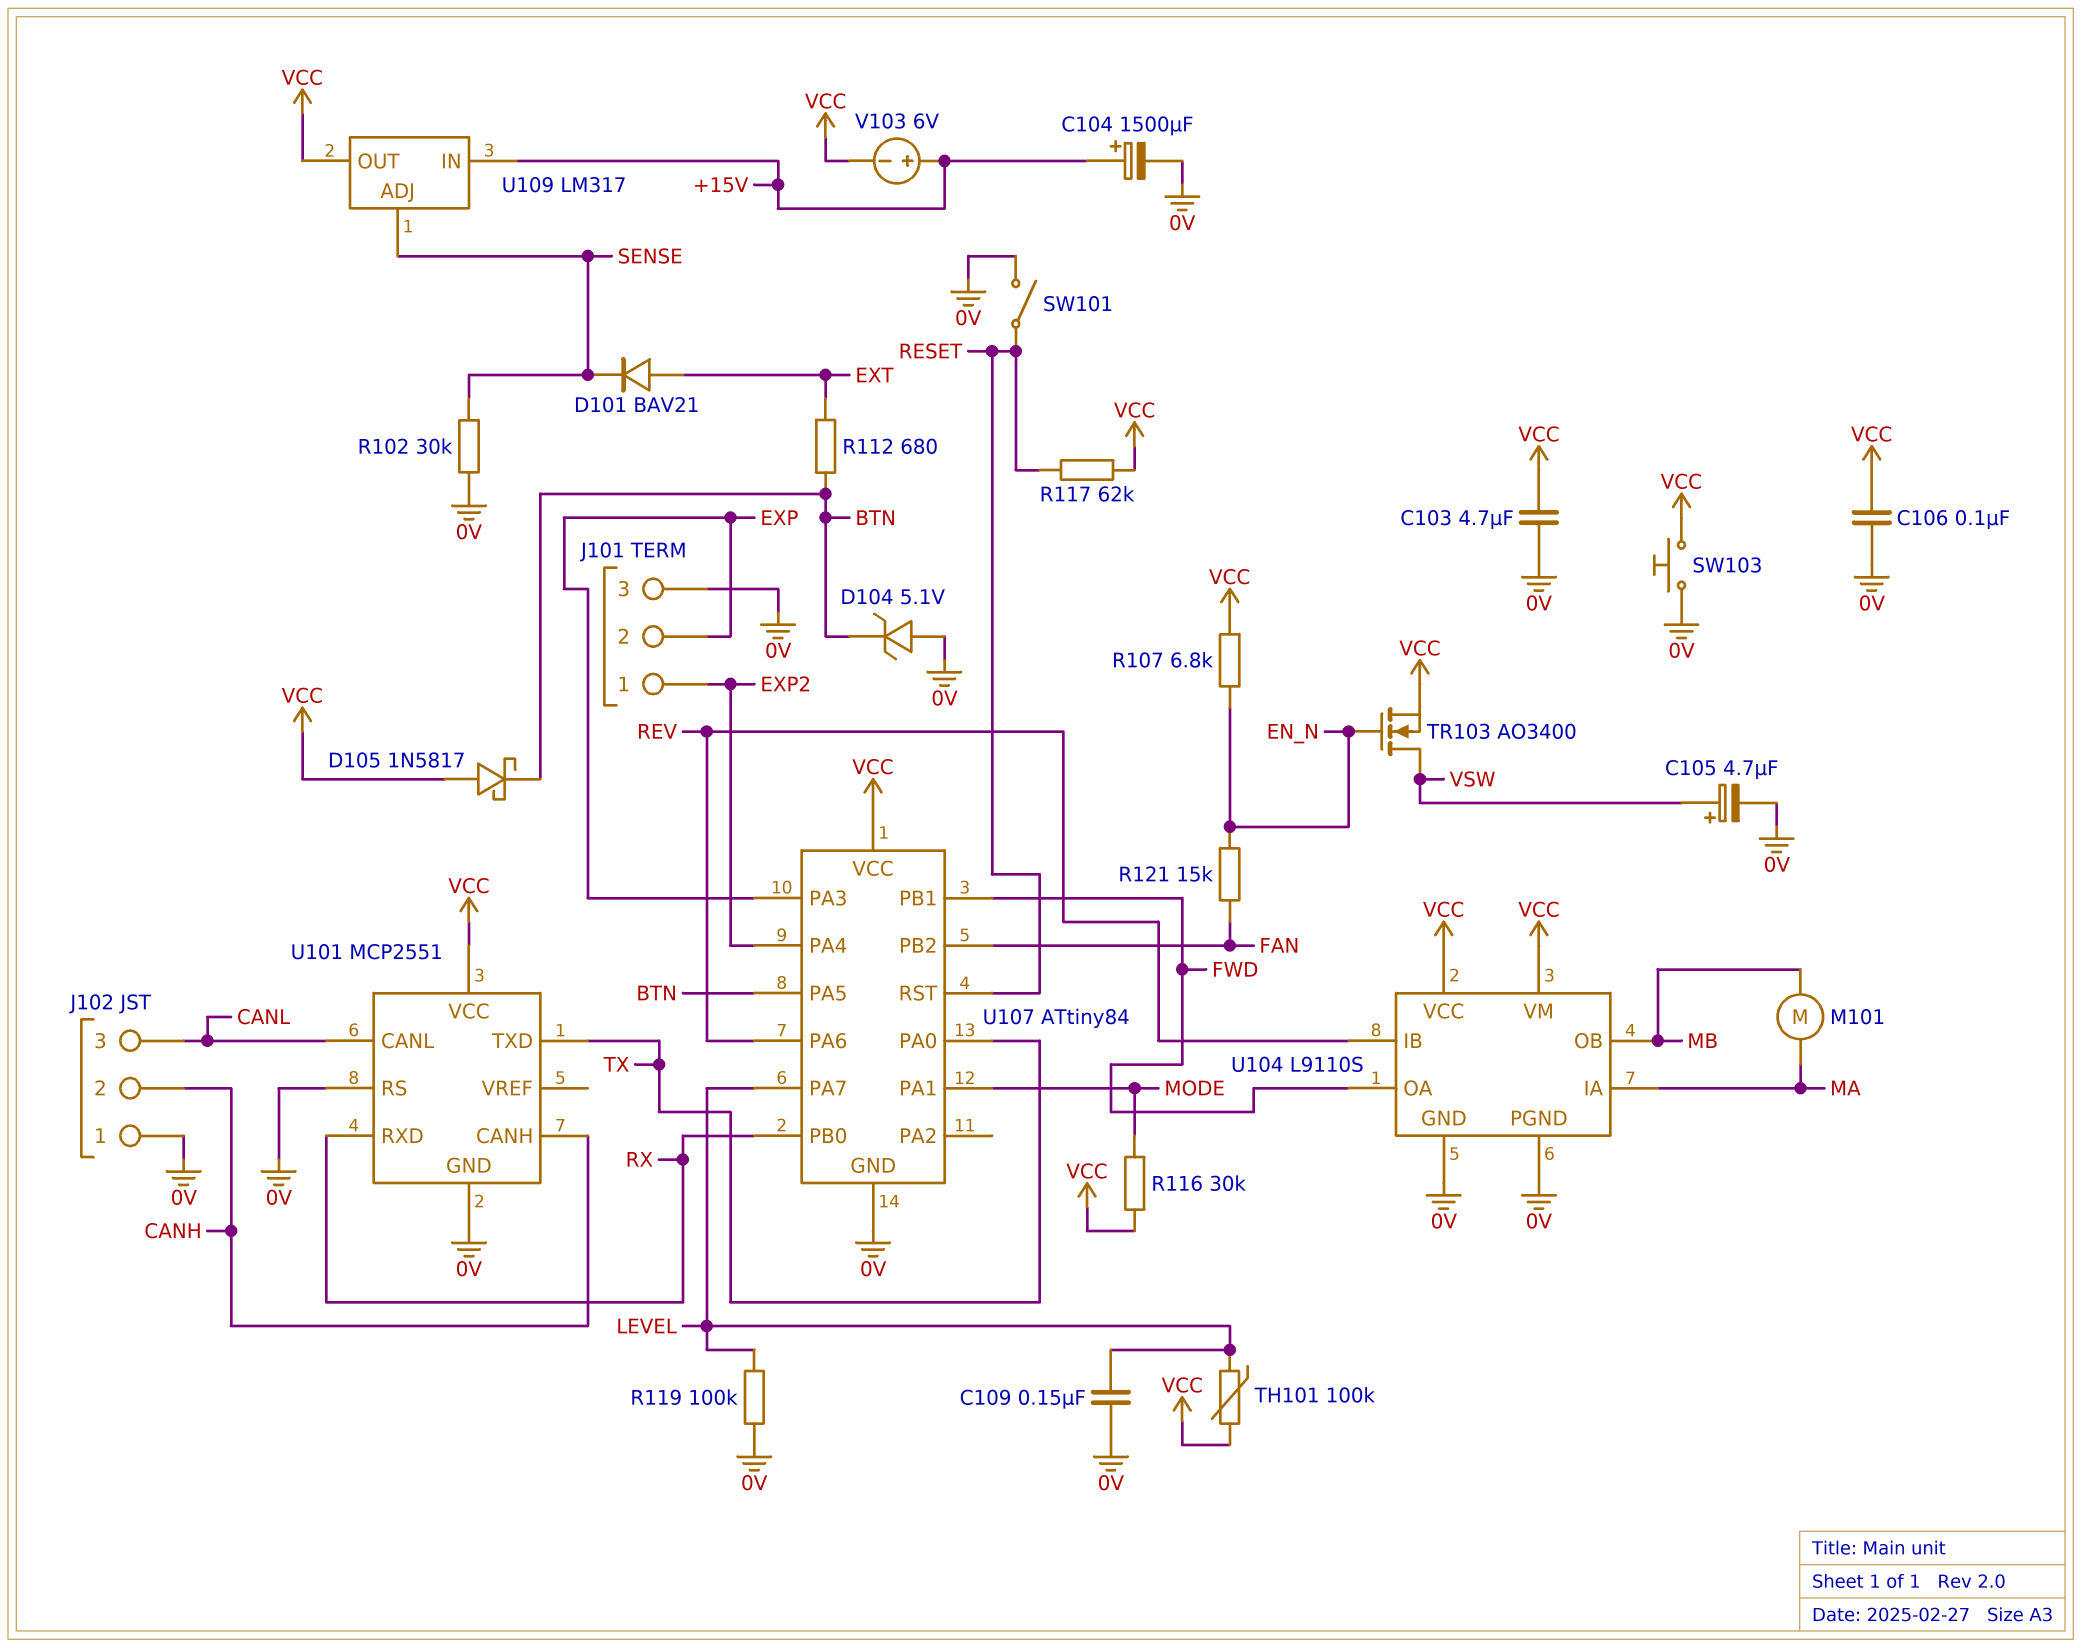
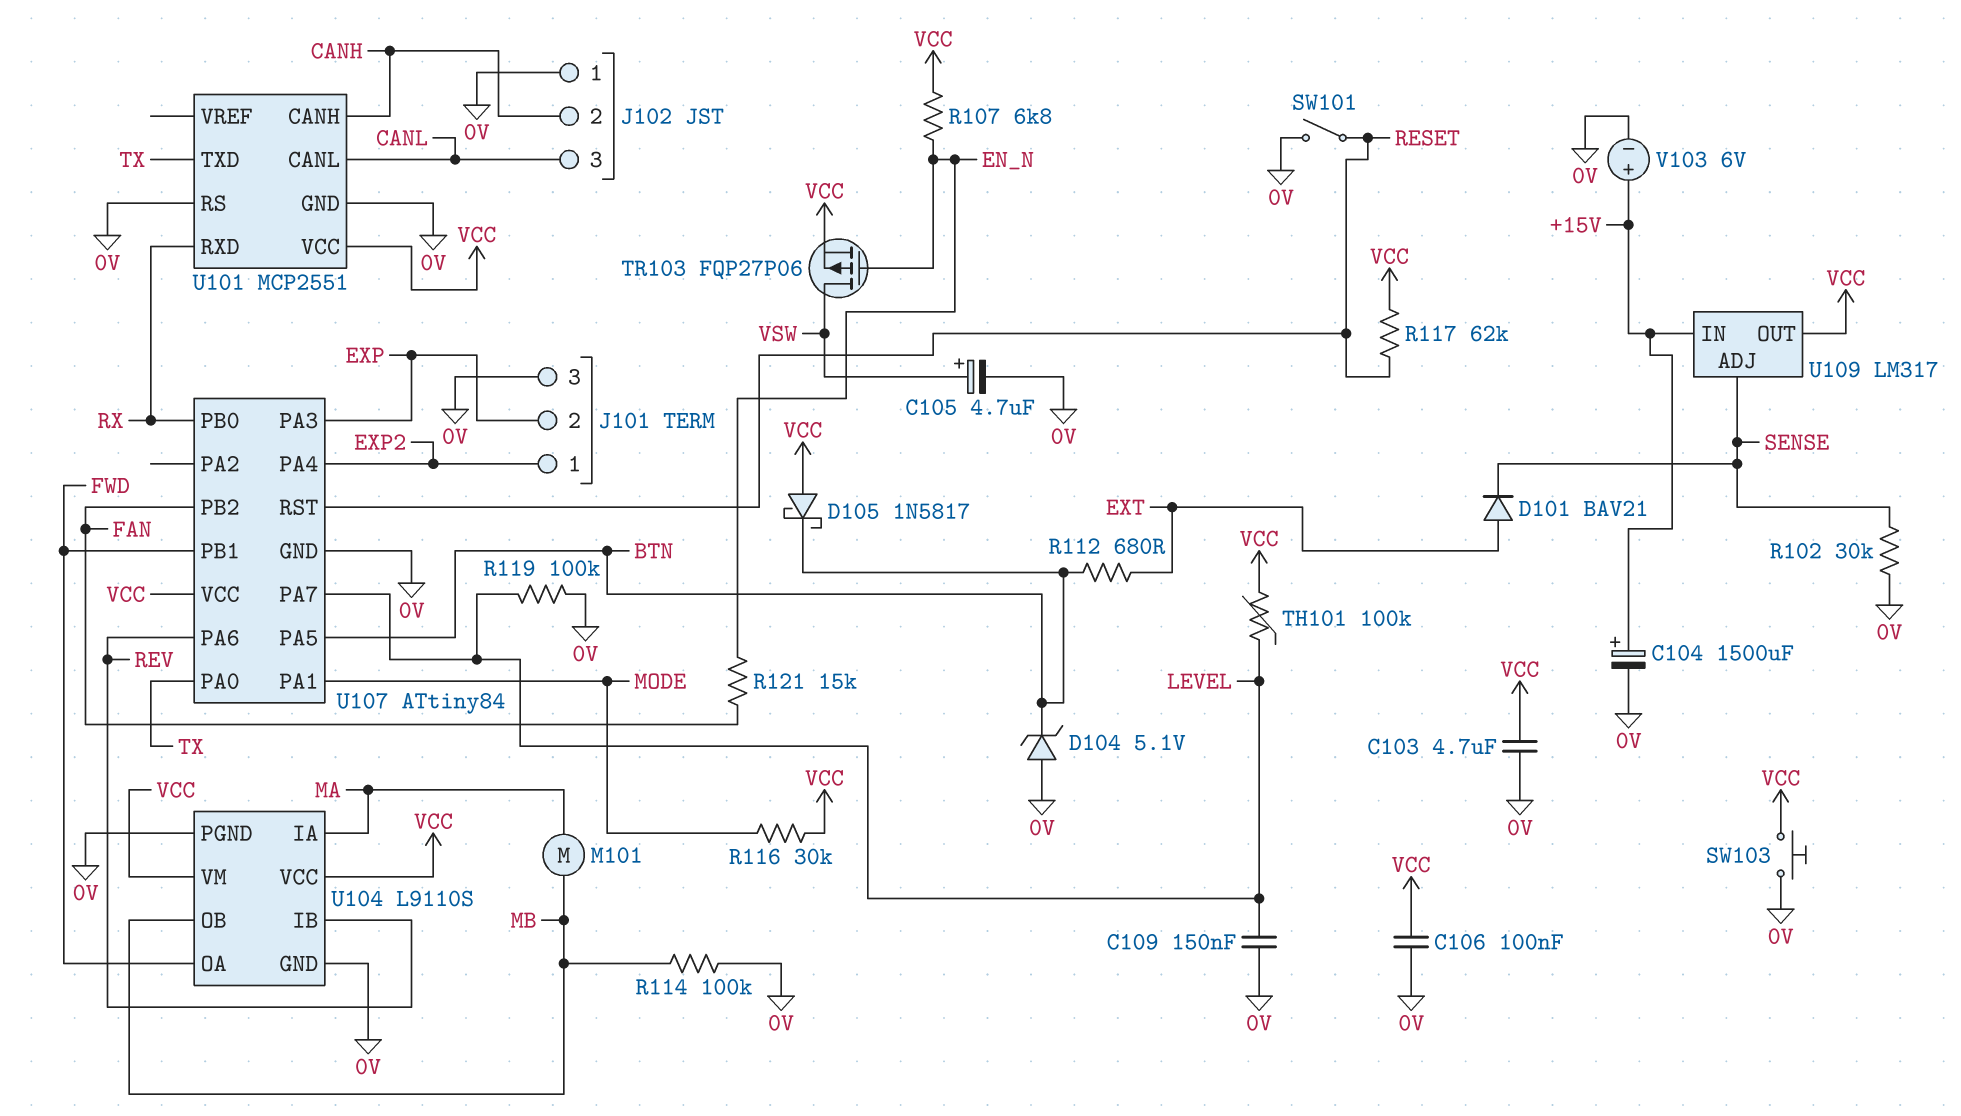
R114: none -> 100k (0V, MB)
TR103: NMOS AO3400 (G EN_N, D VSW, S VCC) -> PMOS FQP27P06 (G EN_N, D VSW, S VCC)
V103: 6V (plus +15V, minus VCC) -> 6V (plus +15V, minus 0V)

